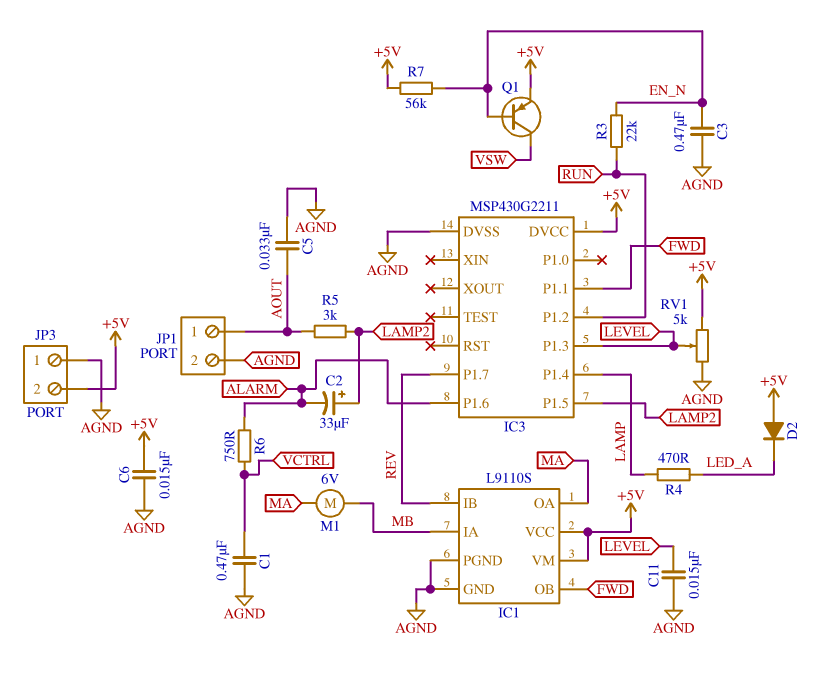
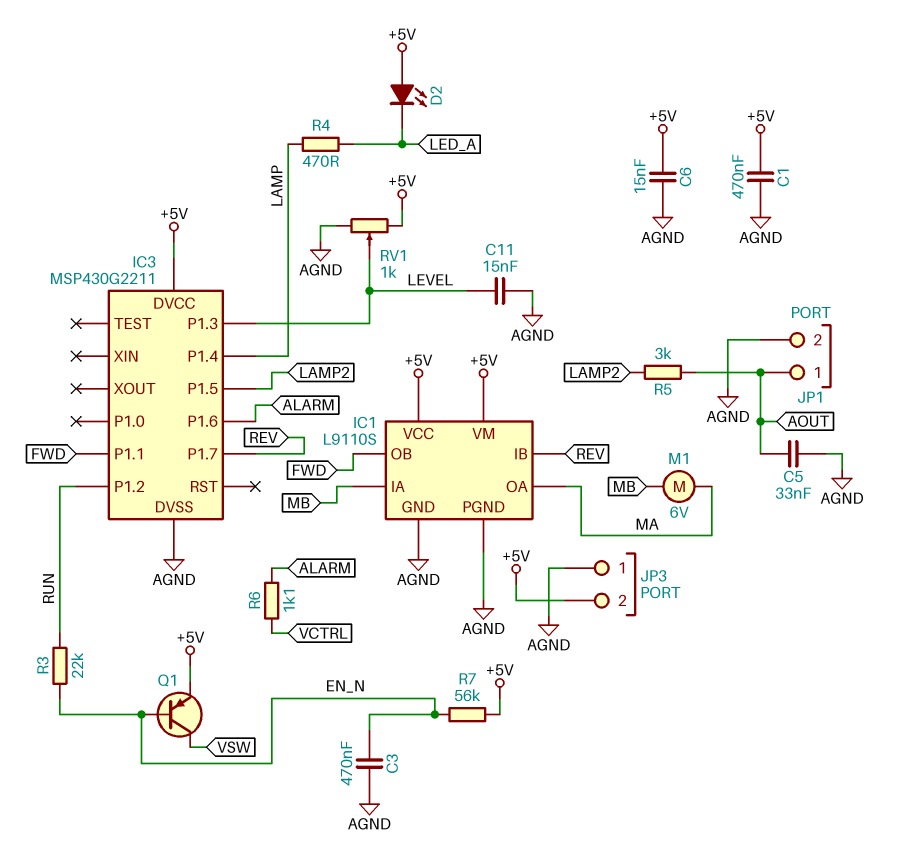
C1: 470nF (AGND, VCTRL) -> 470nF (+5V, AGND)
C2: 33uF (plus LAMP2, minus ALARM) -> none
D2: diode (A +5V, K LED_A) -> LED (A +5V, K LED_A)
R6: 750 (ALARM, VCTRL) -> 1.1k (ALARM, VCTRL)
RV1: 5k (+5V, AGND, wiper LEVEL) -> 1k (+5V, AGND, wiper LEVEL)

